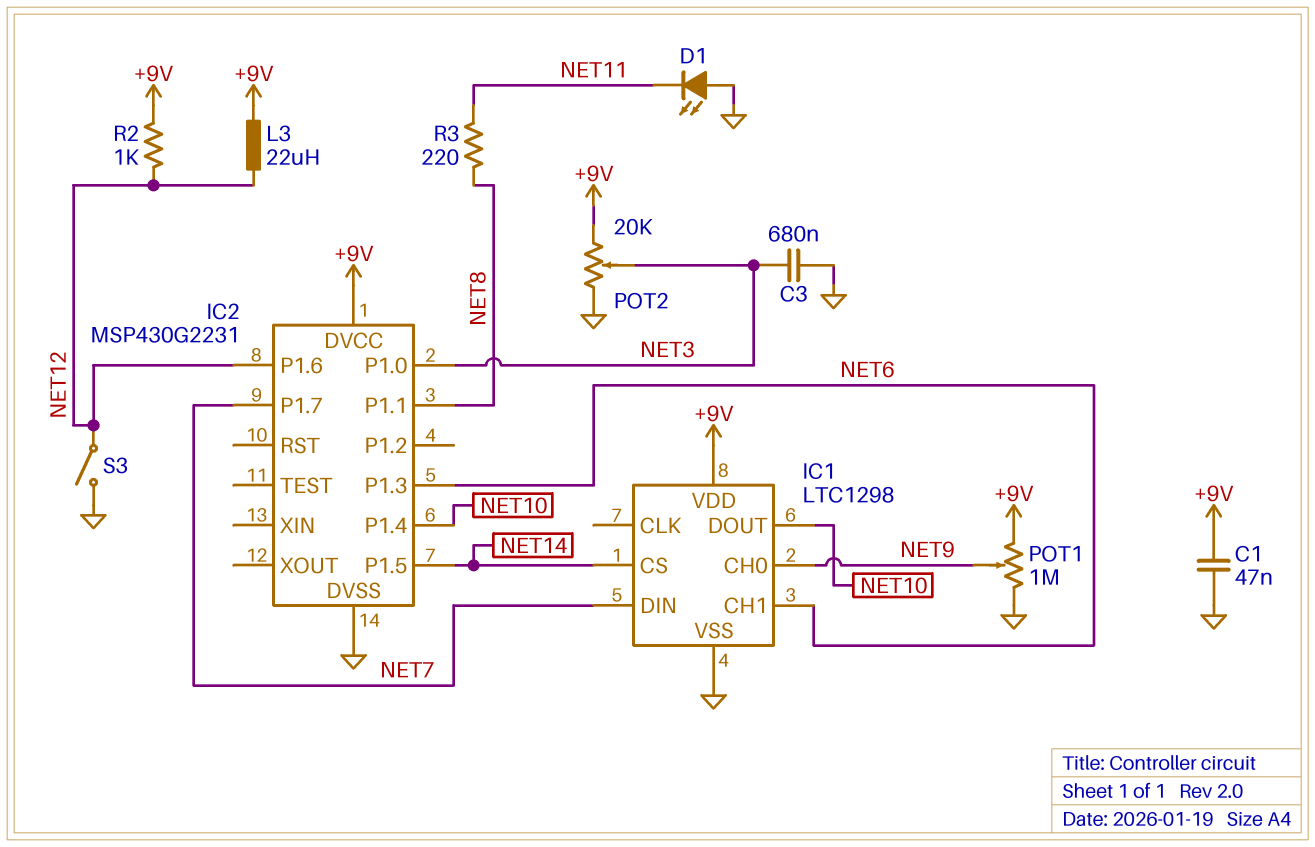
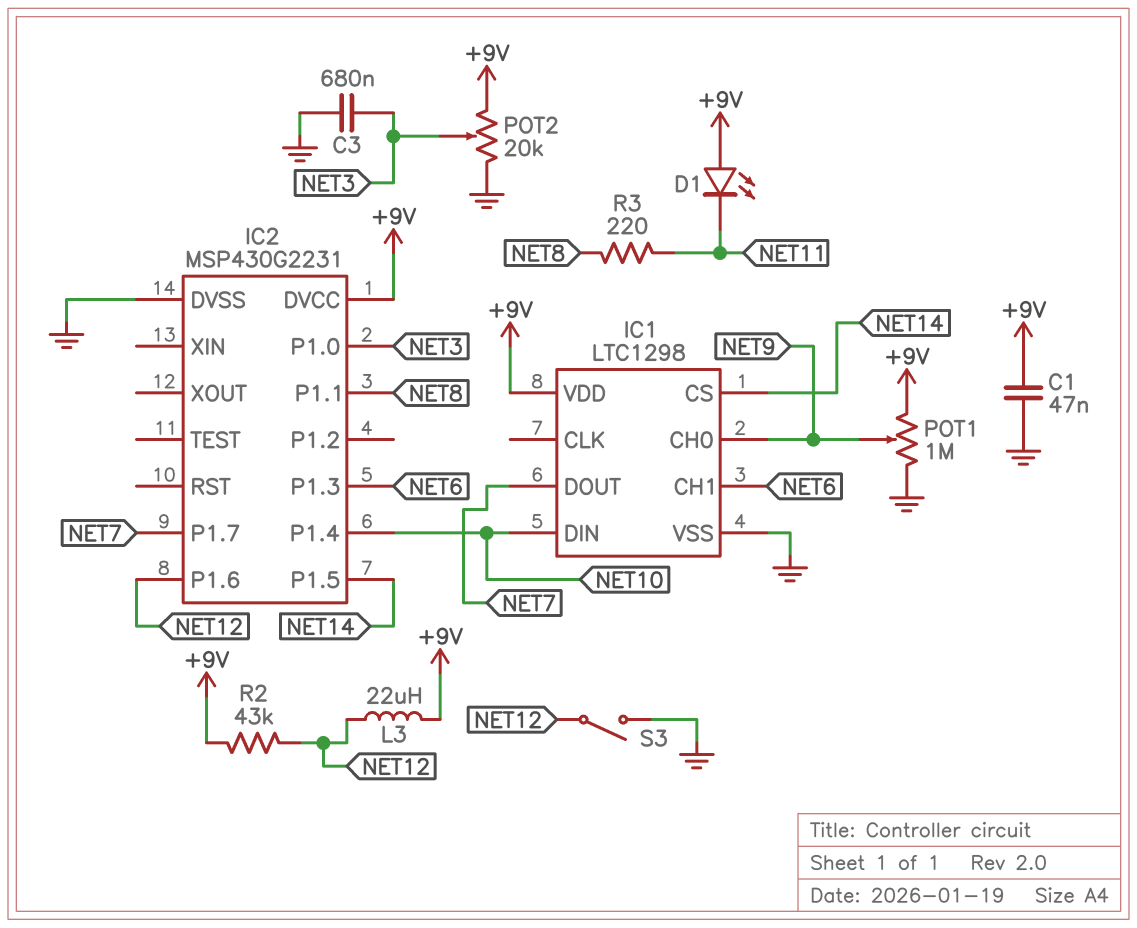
D1: LED (A GND, K NET11) -> LED (A +9V, K NET11)
IC1 pin DIN: NET7 -> NET10
IC1 pin DOUT: NET10 -> NET7
R2: 1k (+9V, NET12) -> 43k (+9V, NET12)

